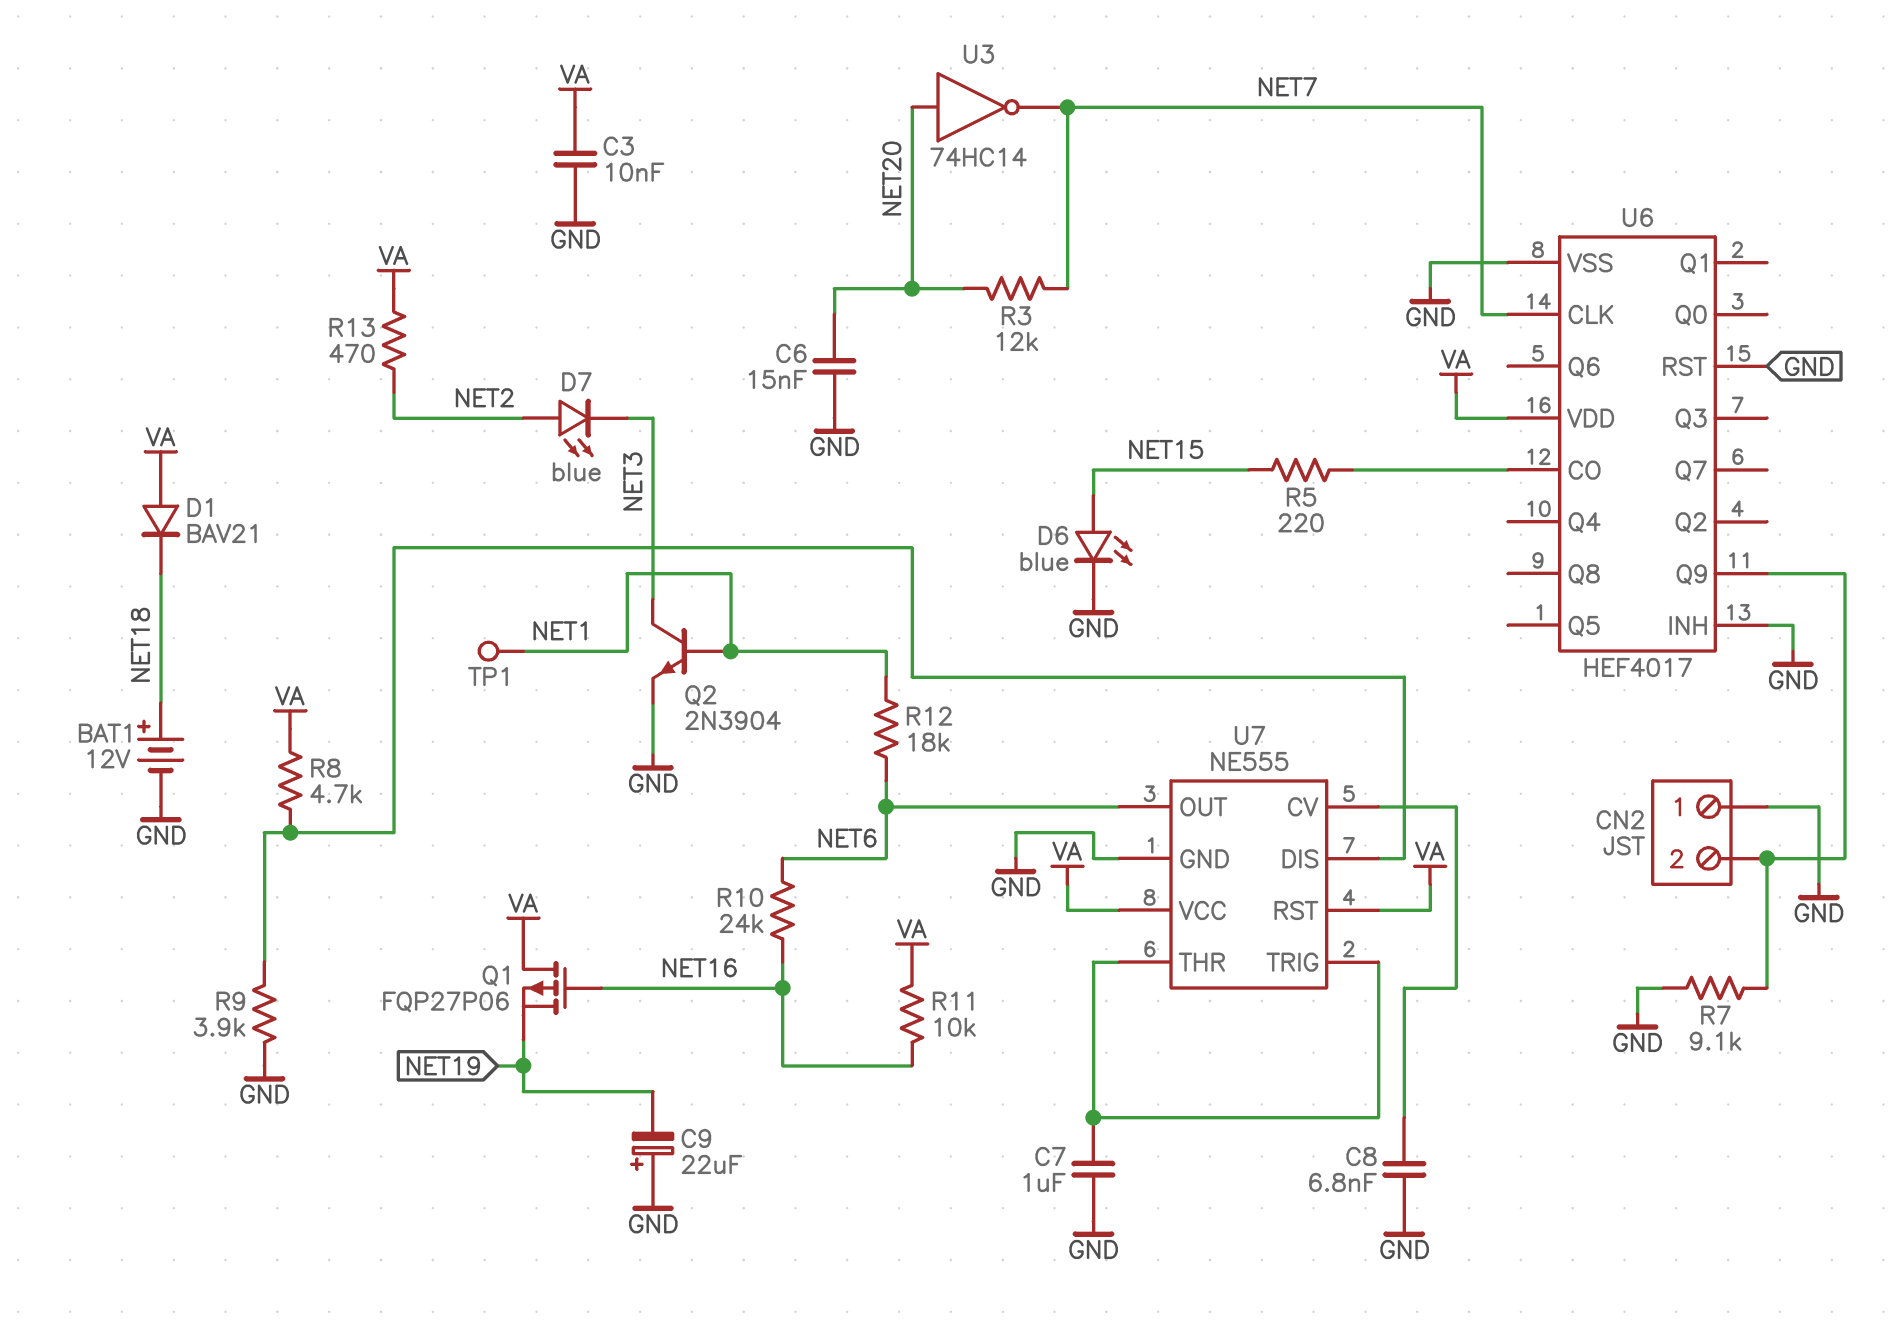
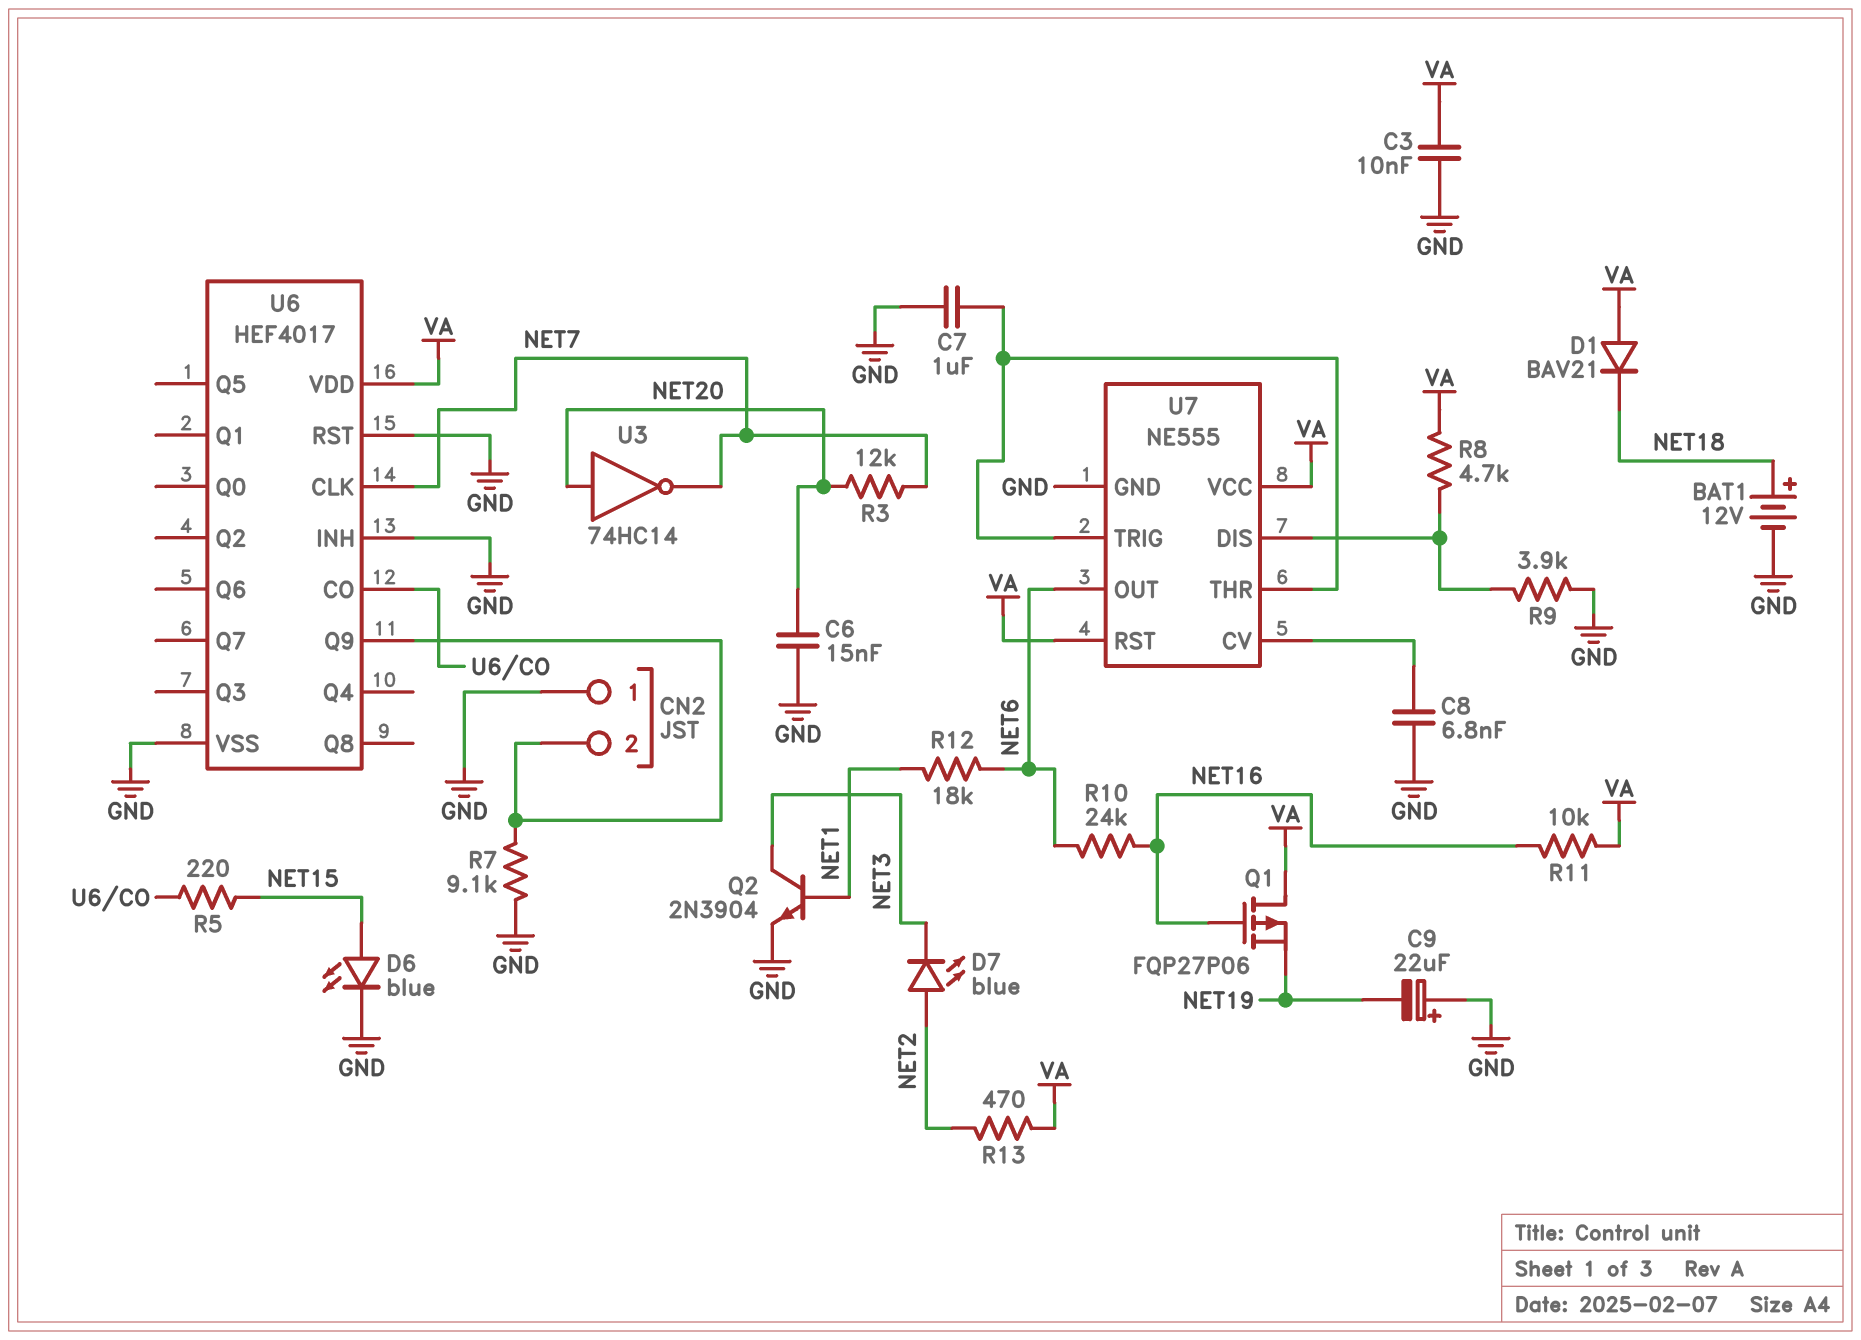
TP1: test point (NET1) -> none

